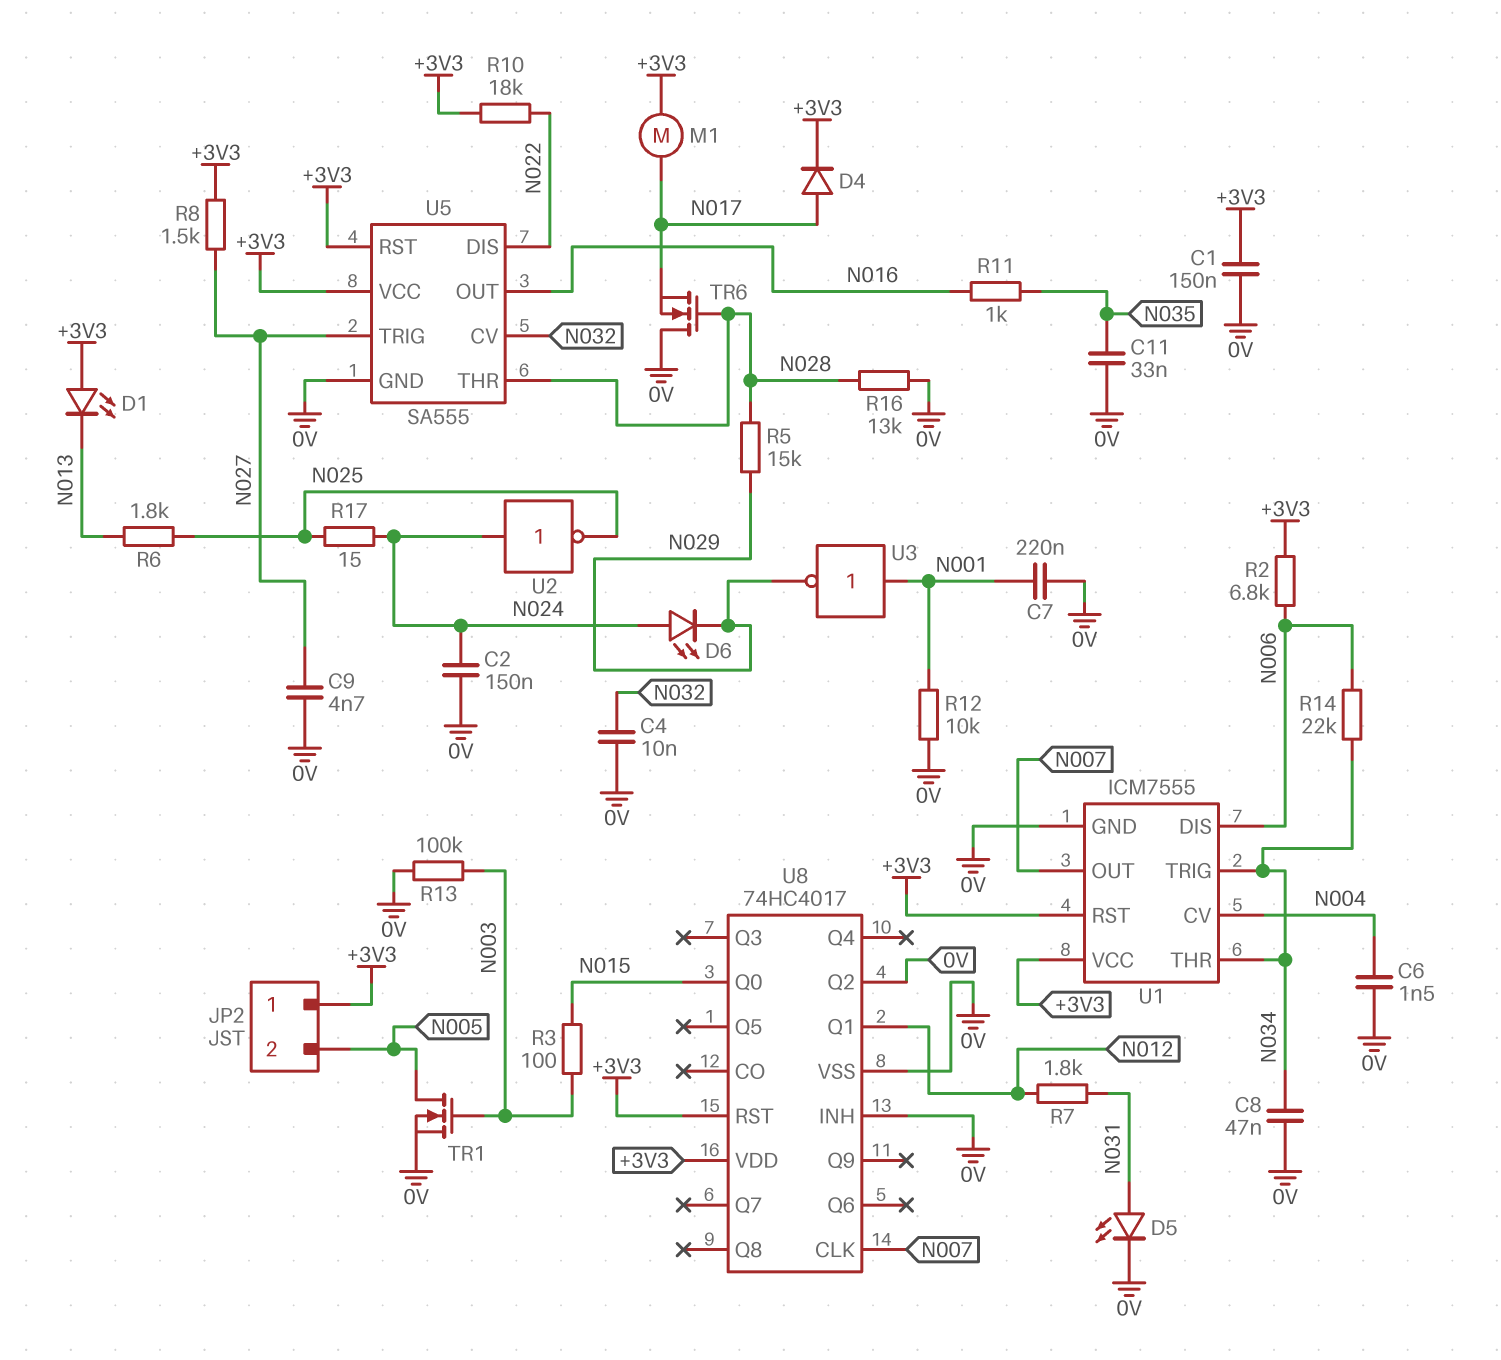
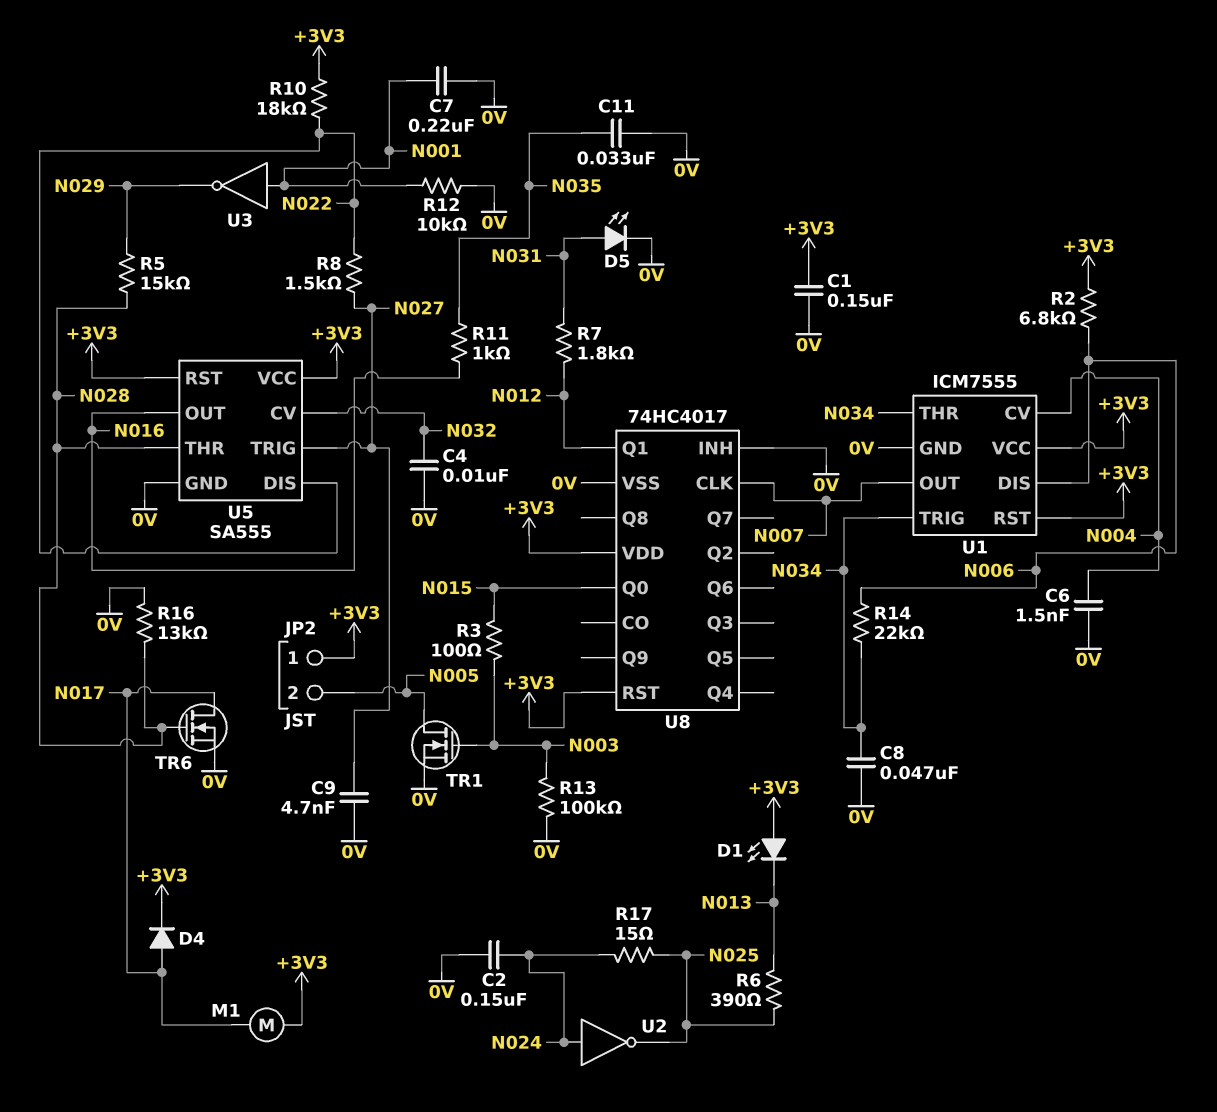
D6: LED (A N024, K N029) -> none
R6: 1.8k (N013, N025) -> 390 (N013, N025)
R8: 1.5k (+3V3, N027) -> 1.5k (N022, N027)
TR6: NMOS (G N028, D 0V, S N017) -> NMOS (G N028, D N017, S 0V)
U8 pin Q2: 0V -> none

